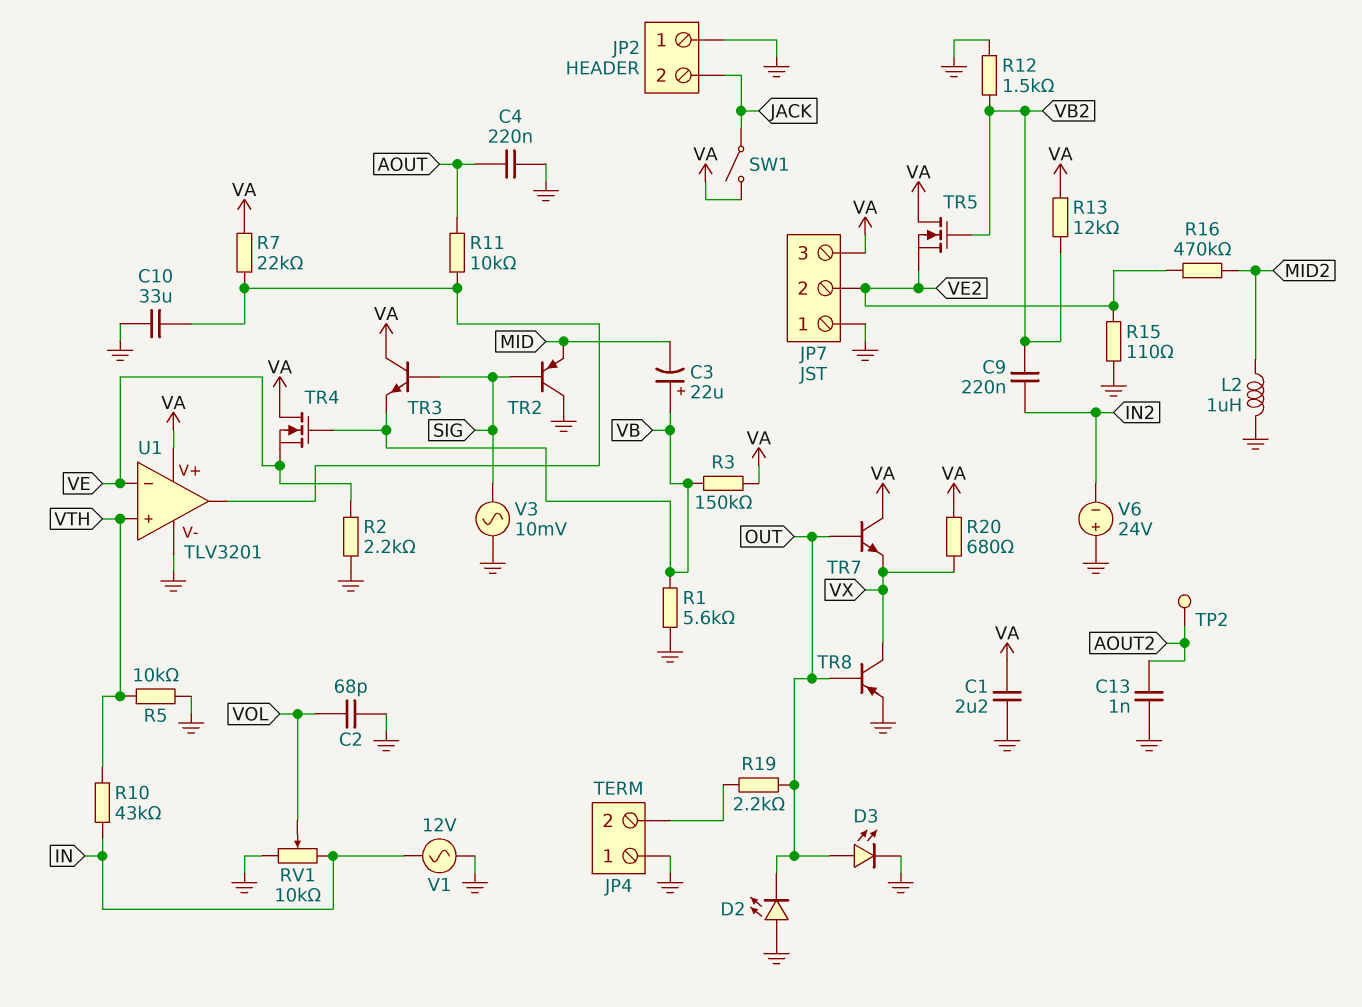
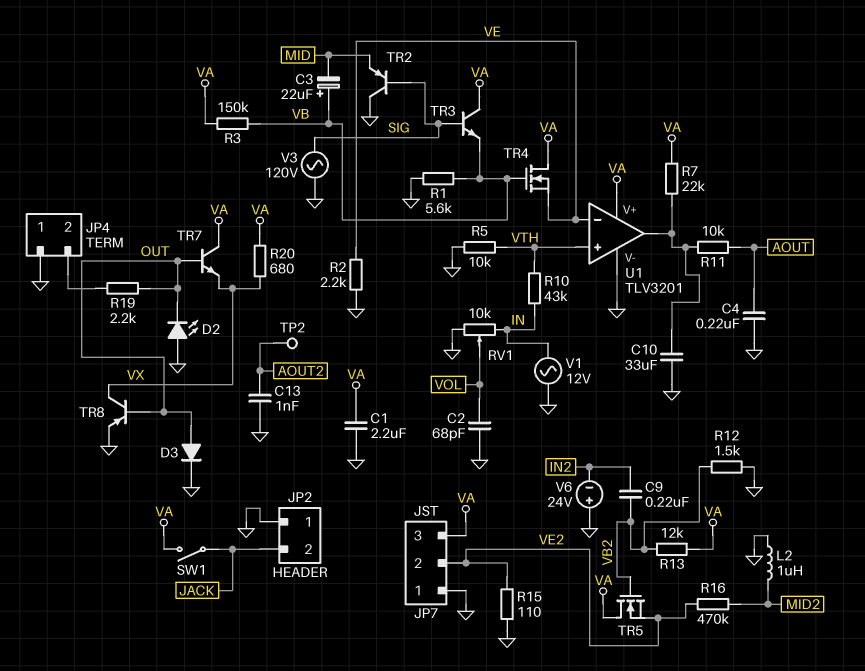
D3: LED (A OUT, K GND) -> diode (A OUT, K GND)
V3: AC 10mV (GND, SIG) -> AC 120V (GND, SIG)

